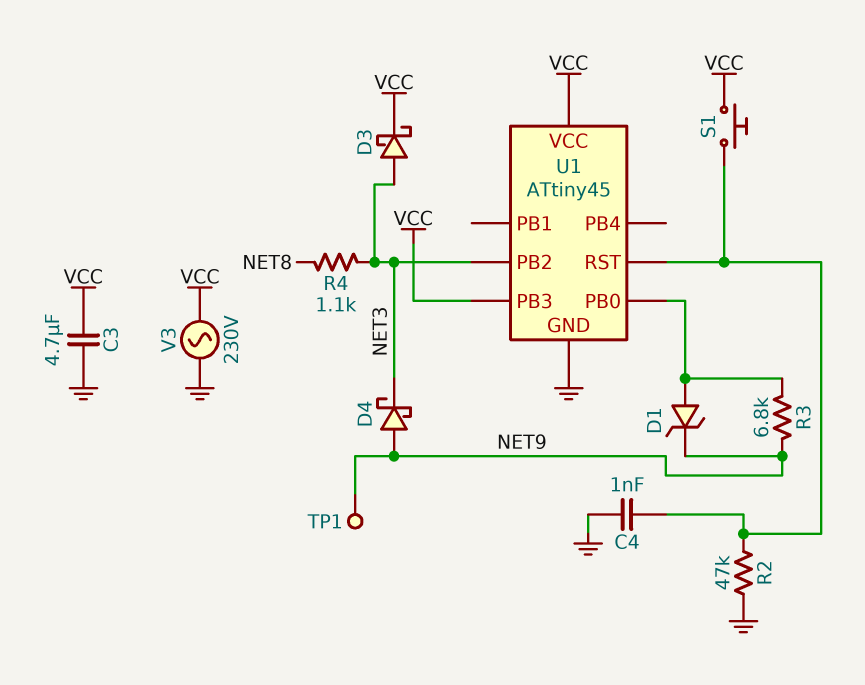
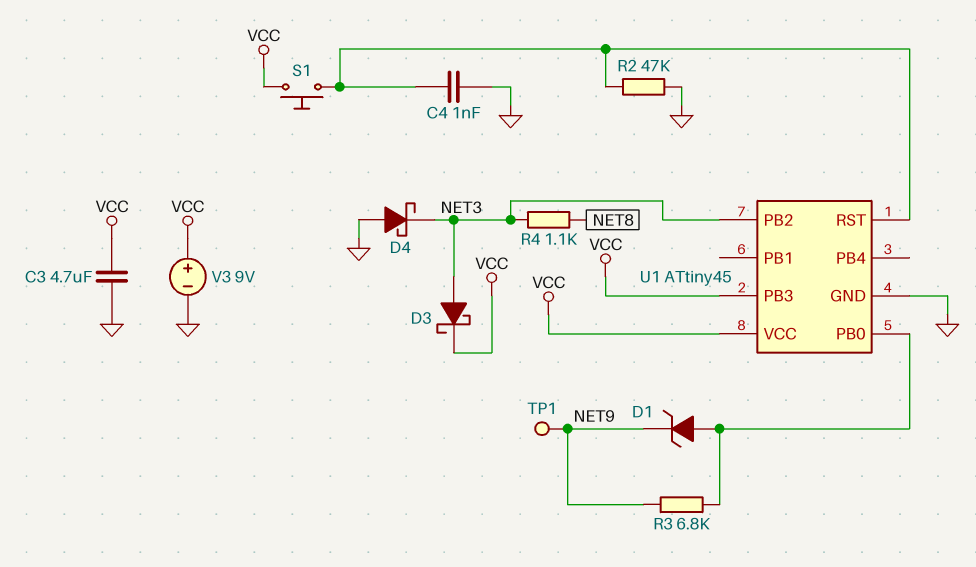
D4: schottky (A NET9, K NET3) -> schottky (A GND, K NET3)
V3: AC 230V (GND, VCC) -> 9V (plus VCC, minus GND)

